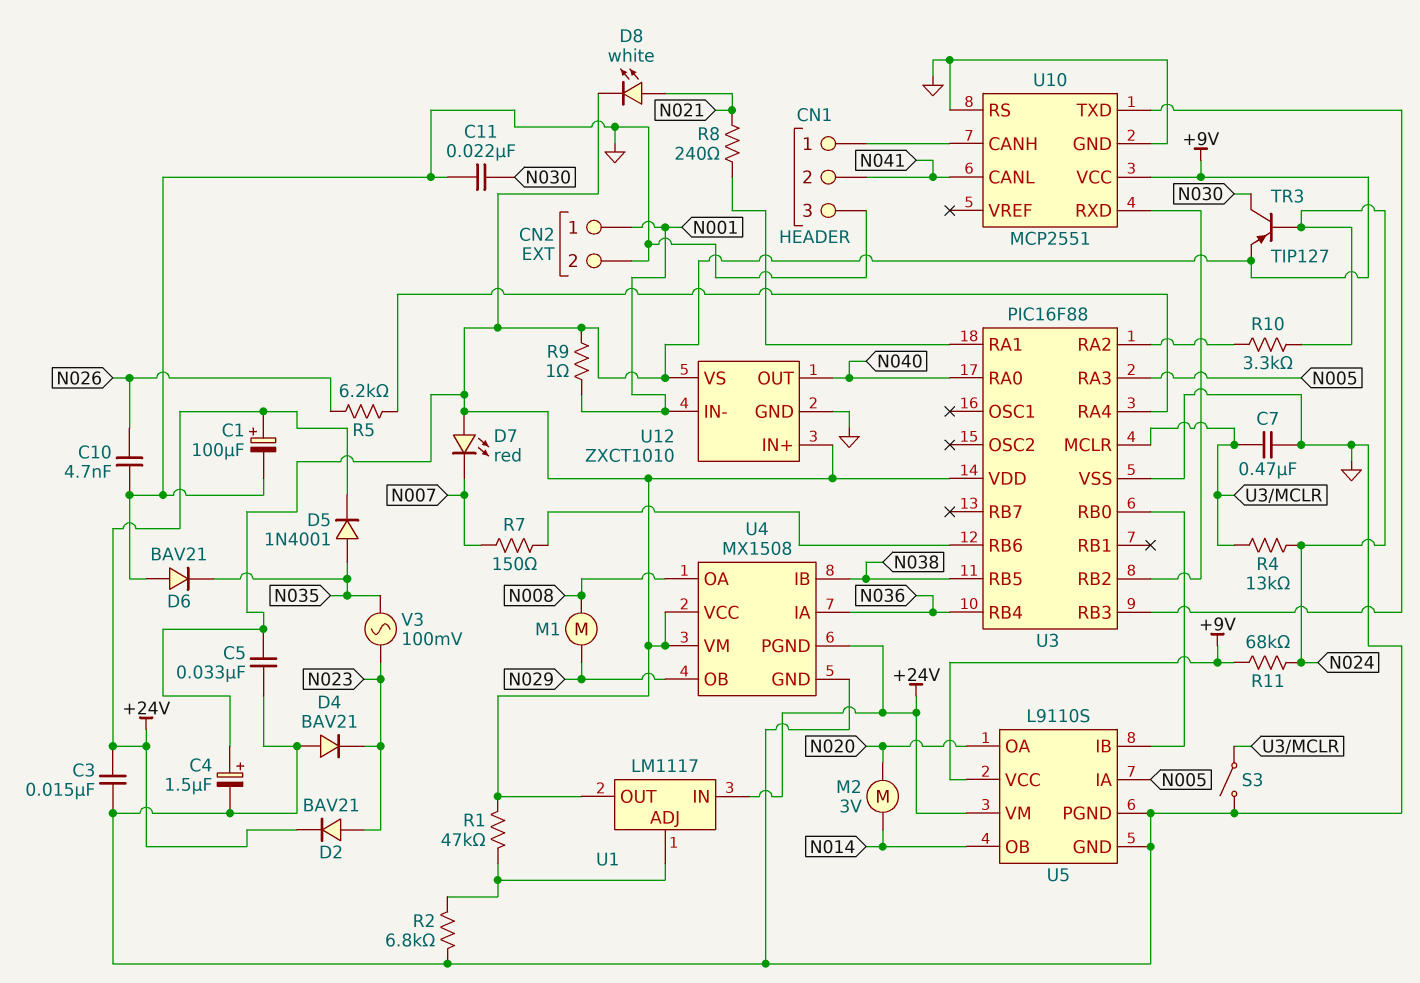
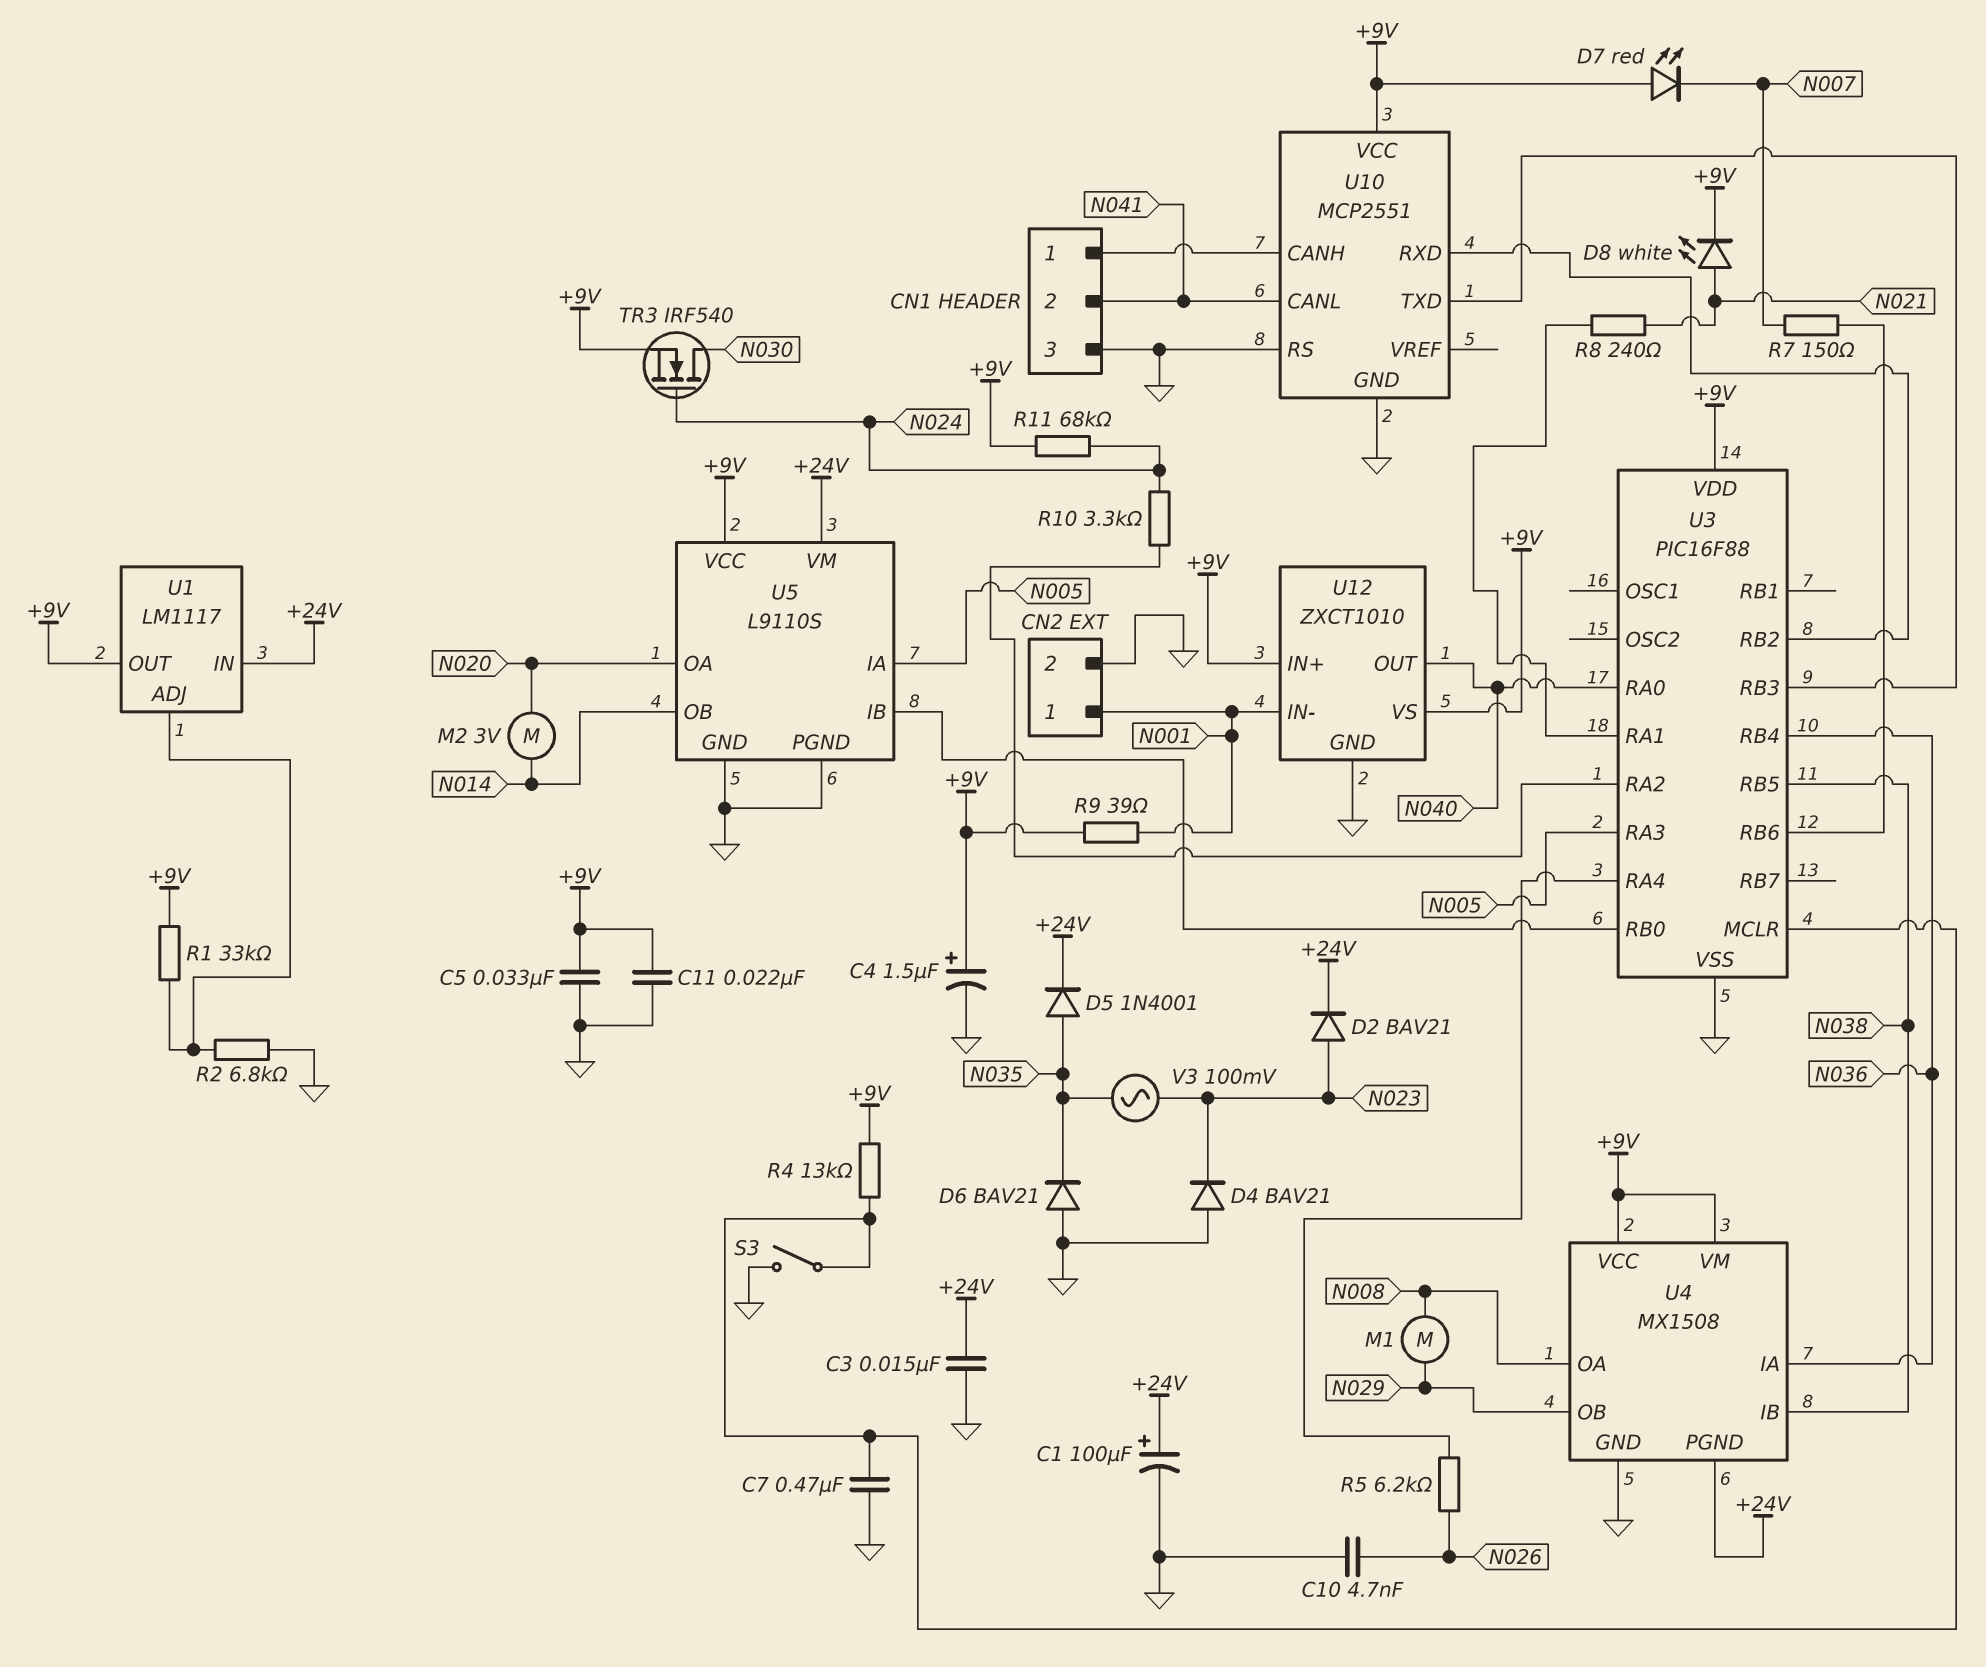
C11: 22nF (GND, N030) -> 22nF (+9V, GND)
R1: 47k (+9V, U1/ADJ) -> 33k (+9V, U1/ADJ)
R4: 13k (N024, U3/MCLR) -> 13k (+9V, U3/MCLR)
R9: 1 (+9V, N001) -> 39 (+9V, N001)
TR3: PNP TIP127 (B N024, C N030, E +9V) -> NMOS IRF540 (G N024, D N030, S +9V)

